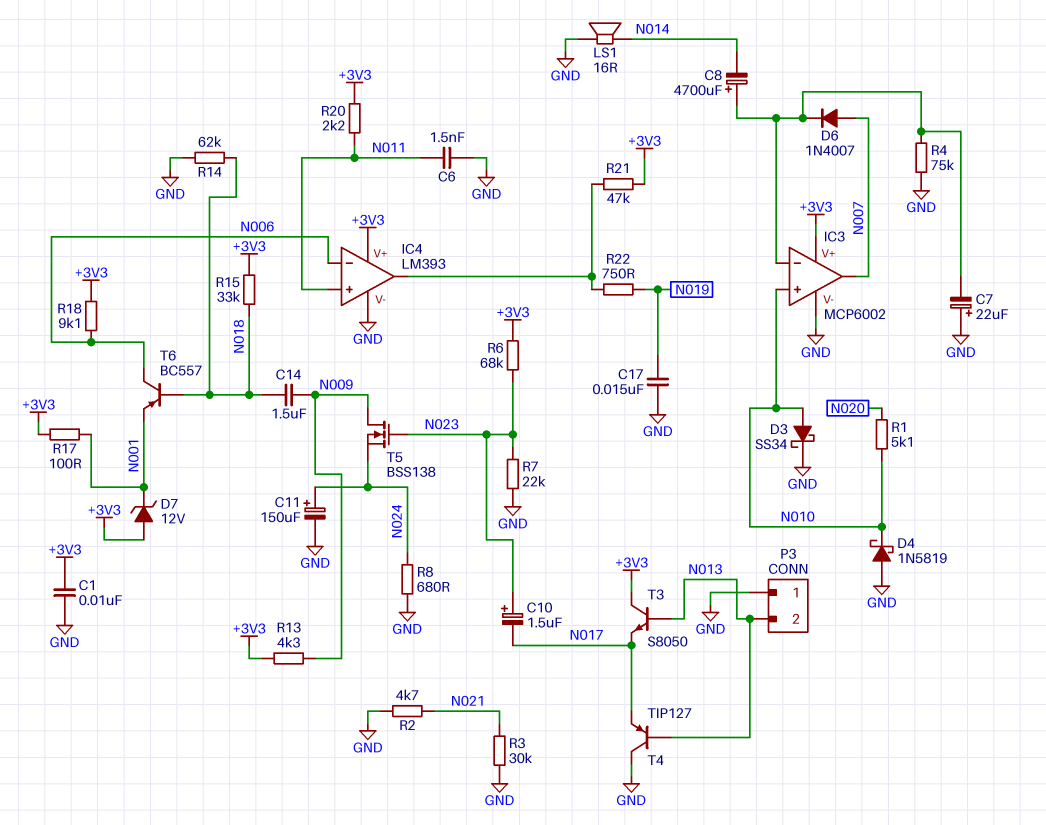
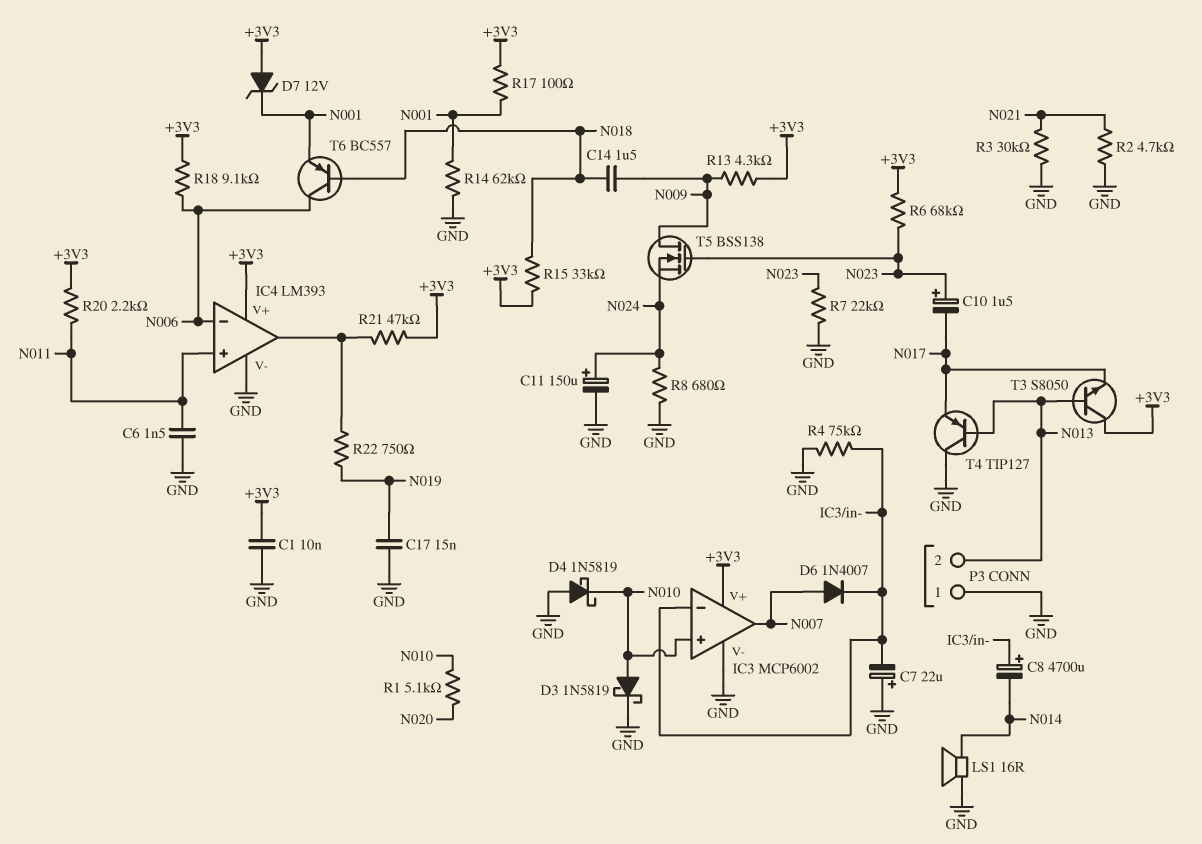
D3: schottky SS34 (A N010, K GND) -> schottky 1N5819 (A N010, K GND)
R14: 62k (GND, N018) -> 62k (GND, N001)

